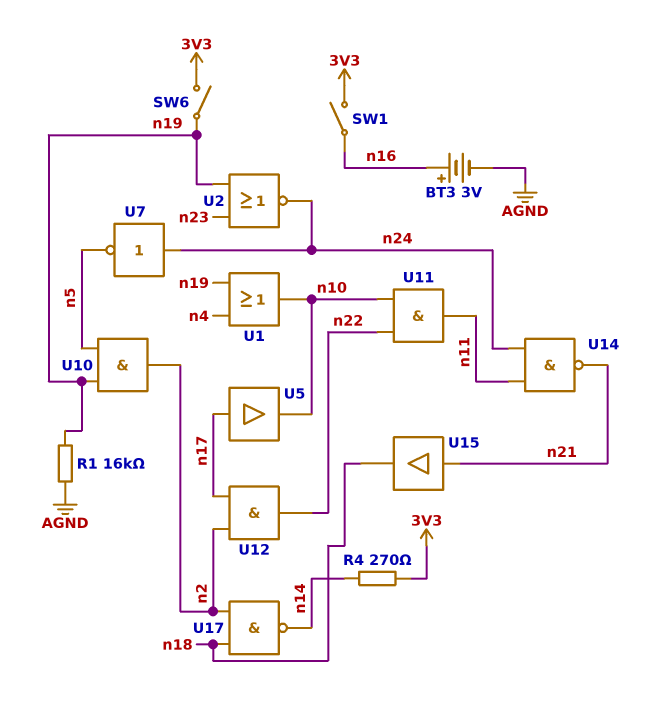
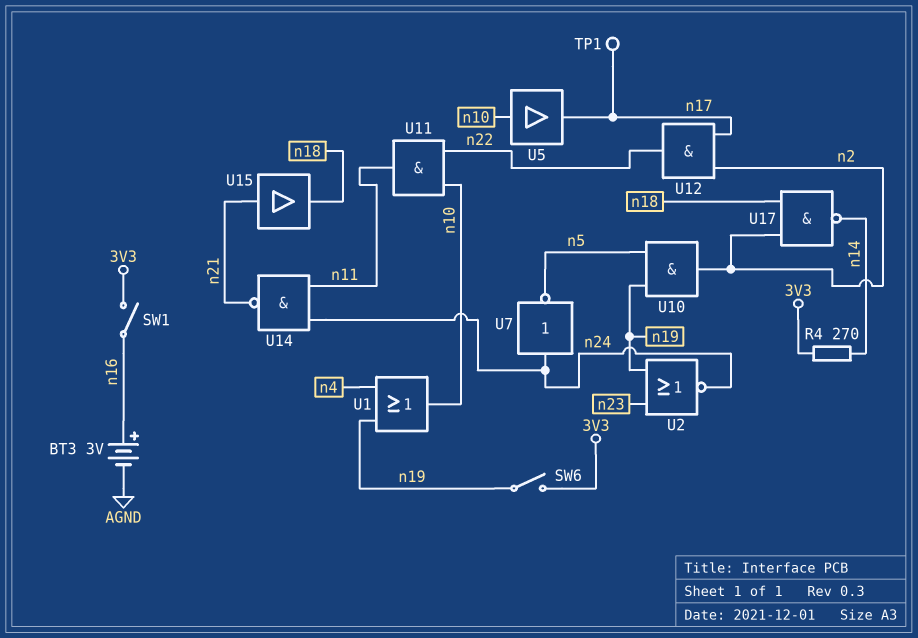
R1: 16k (AGND, n19) -> none
TP1: none -> test point (n17)
U5: buffer (in n17, out n10) -> buffer (in n10, out n17)

